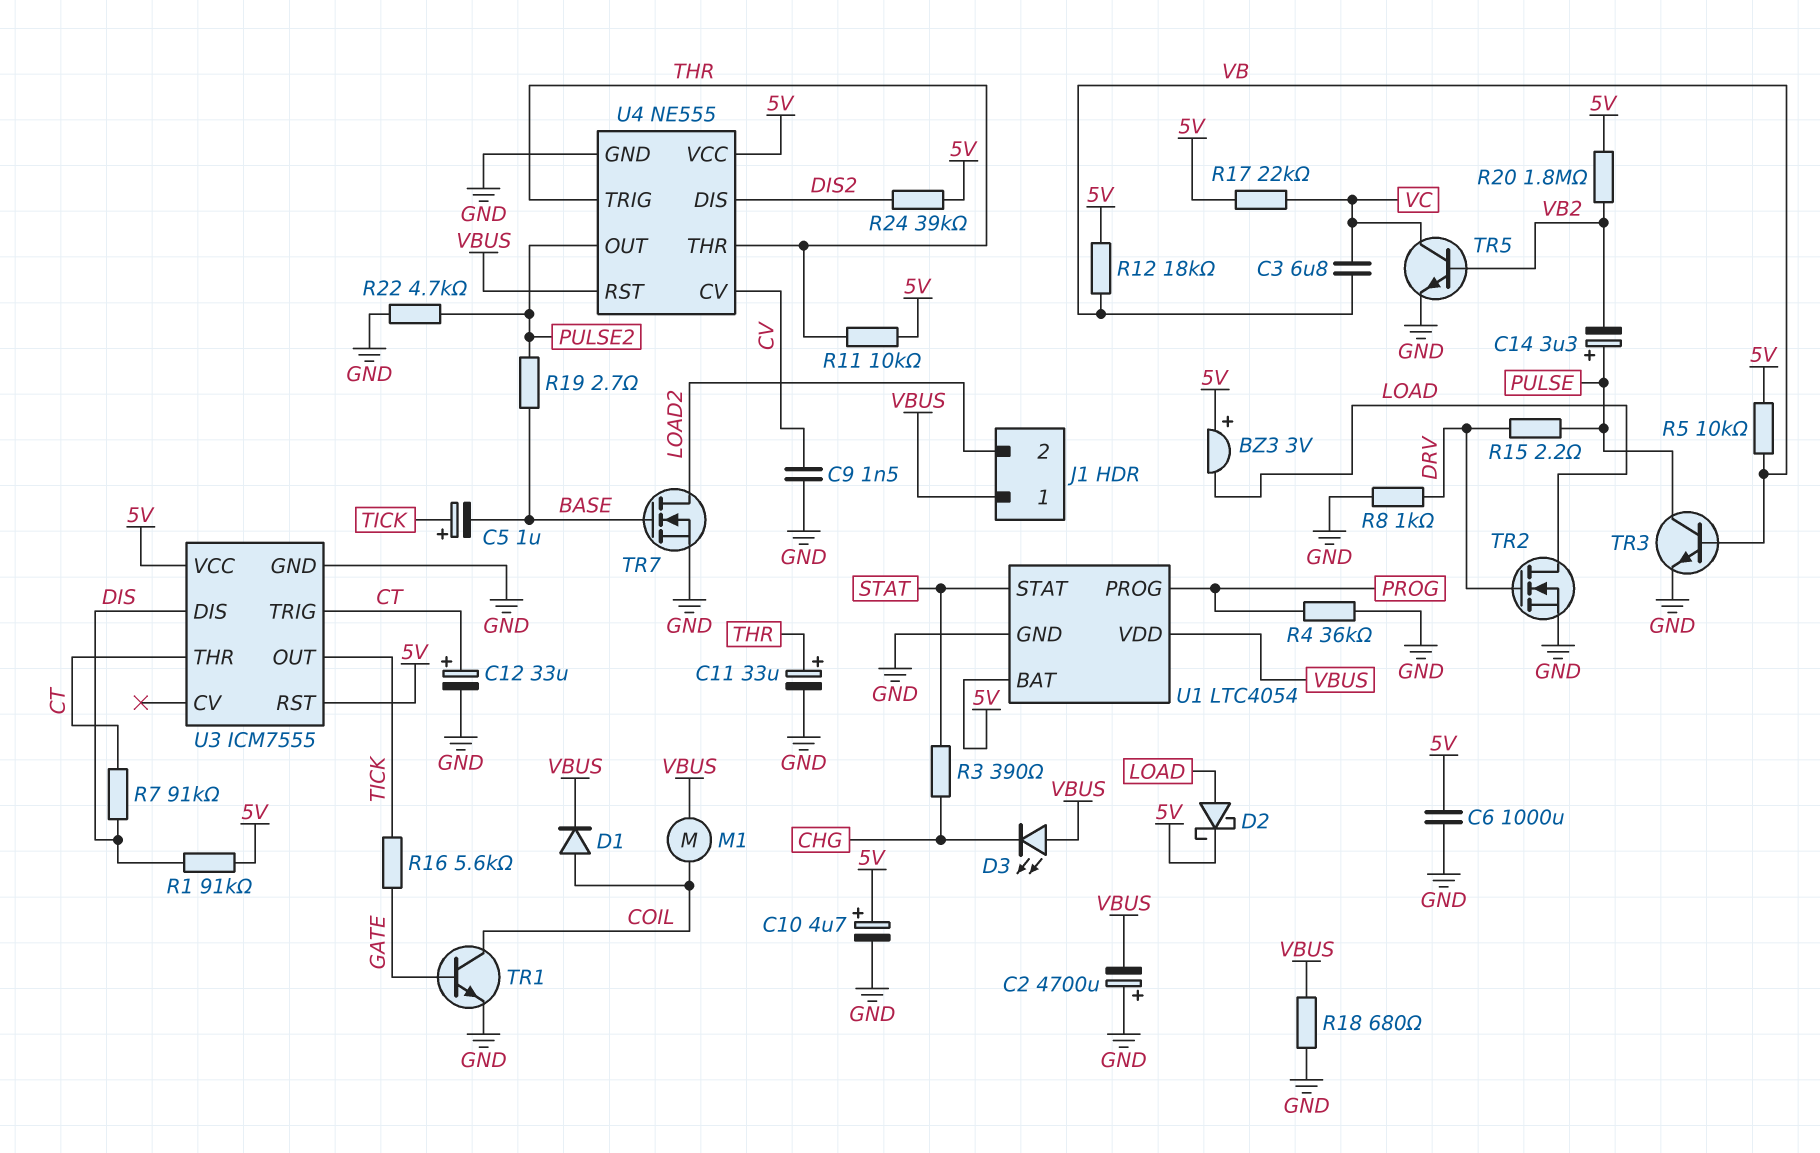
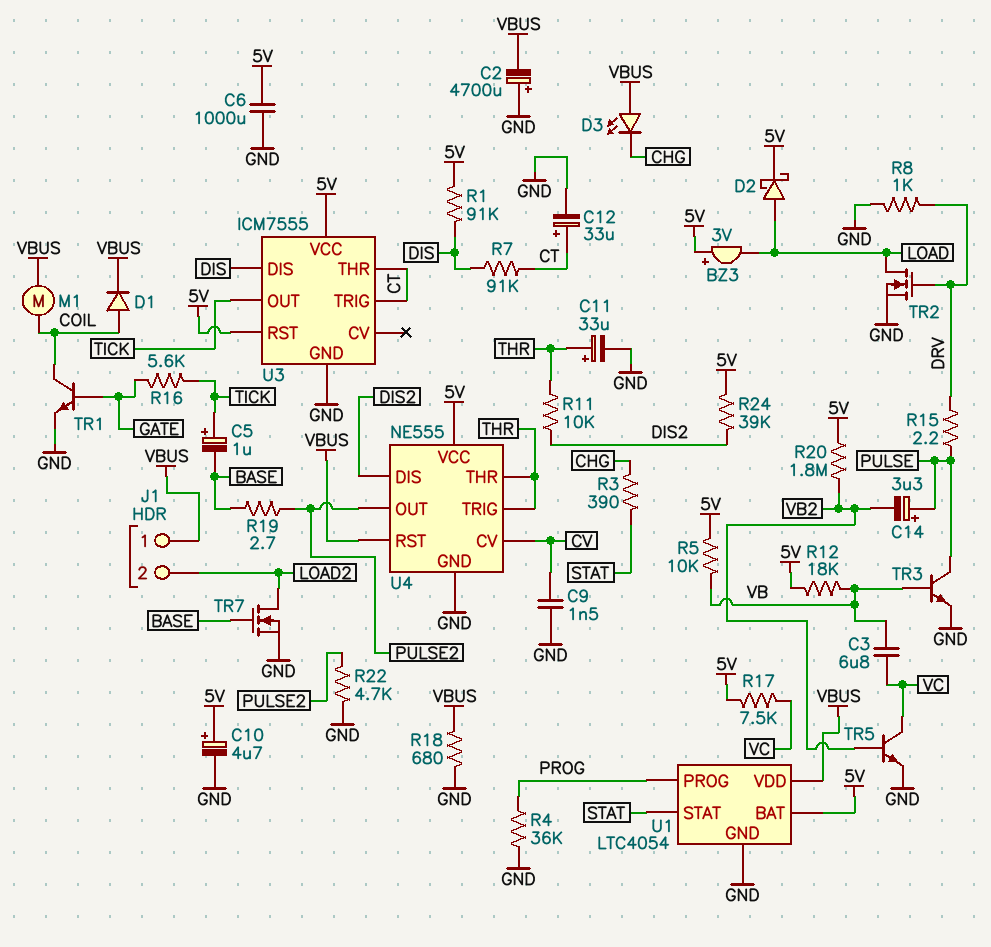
R11: 10k (5V, THR) -> 10k (DIS2, THR)
R17: 22k (5V, VC) -> 7.5k (5V, VC)

